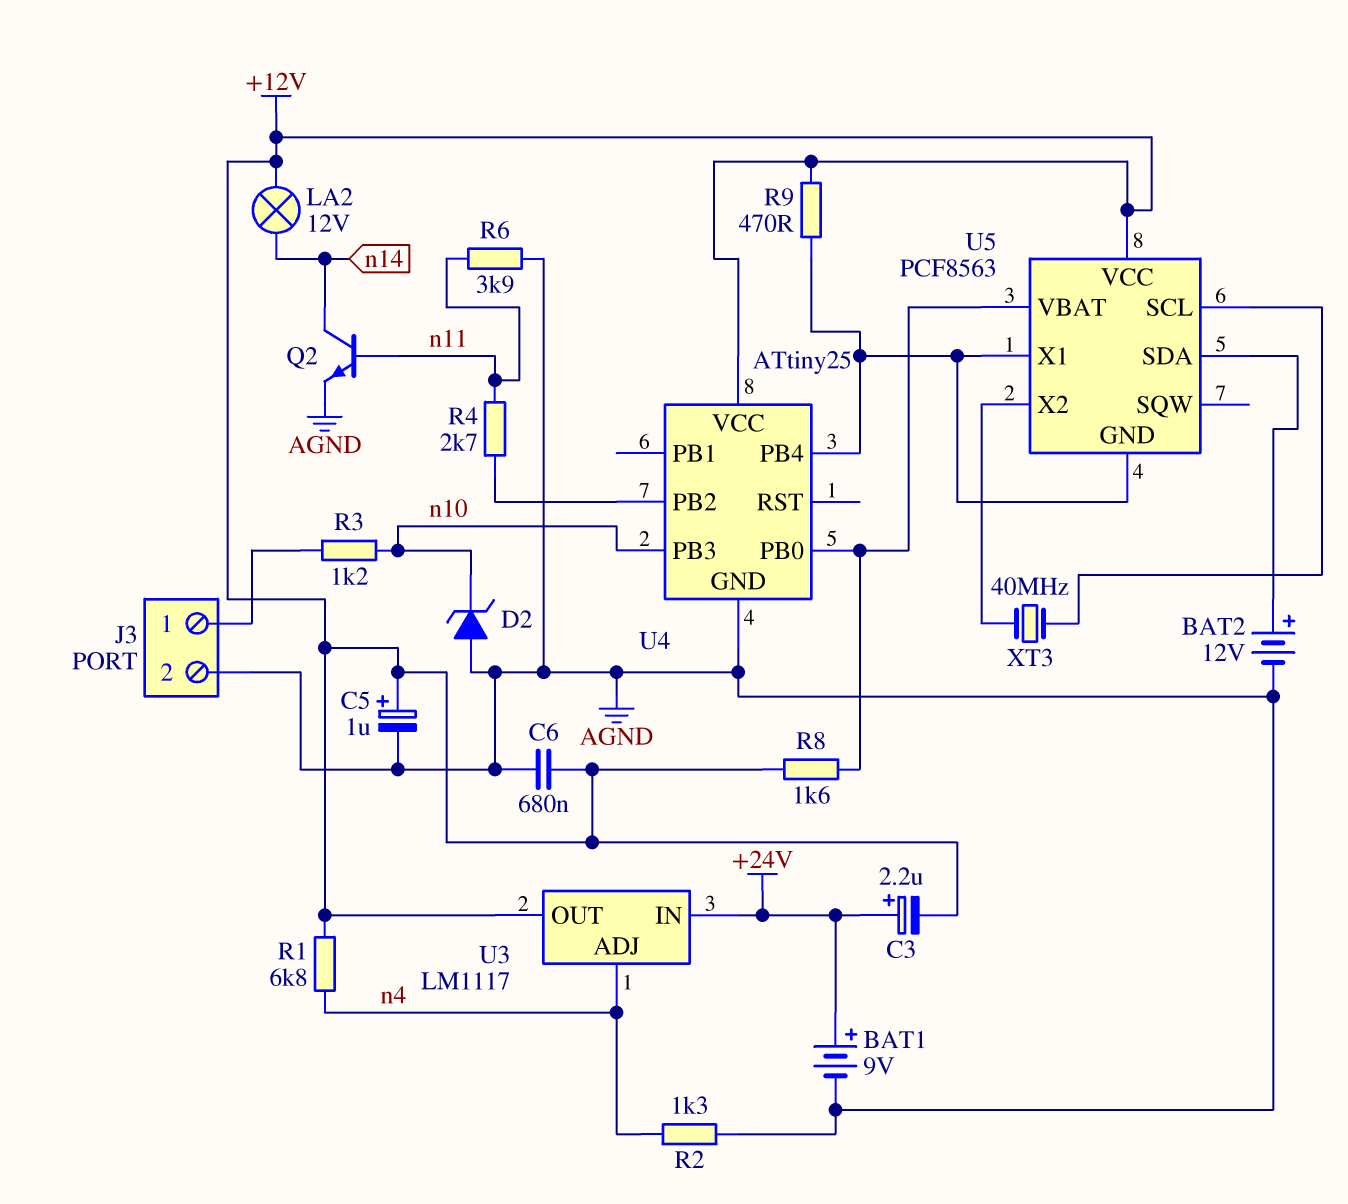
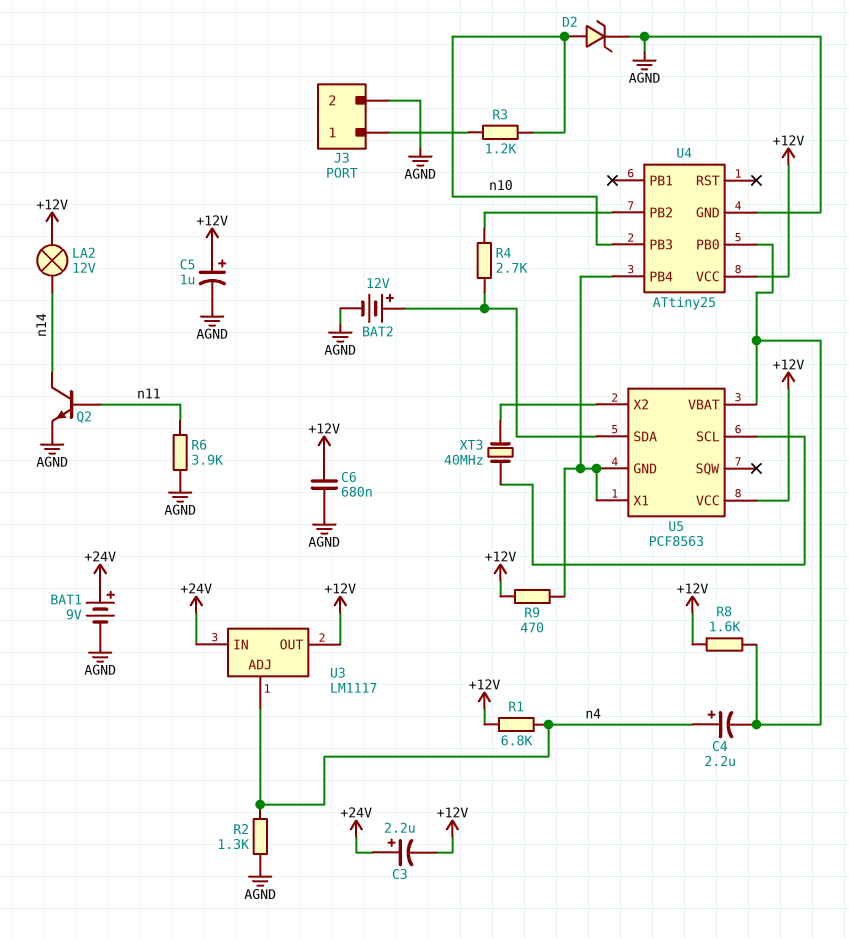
C4: none -> 2.2uF (plus n4, minus U4/PB0)
D2: zener (A AGND, K n10) -> zener (A n10, K AGND)
R4: 2.7k (U4/PB2, n11) -> 2.7k (U4/PB2, U5/SDA)

